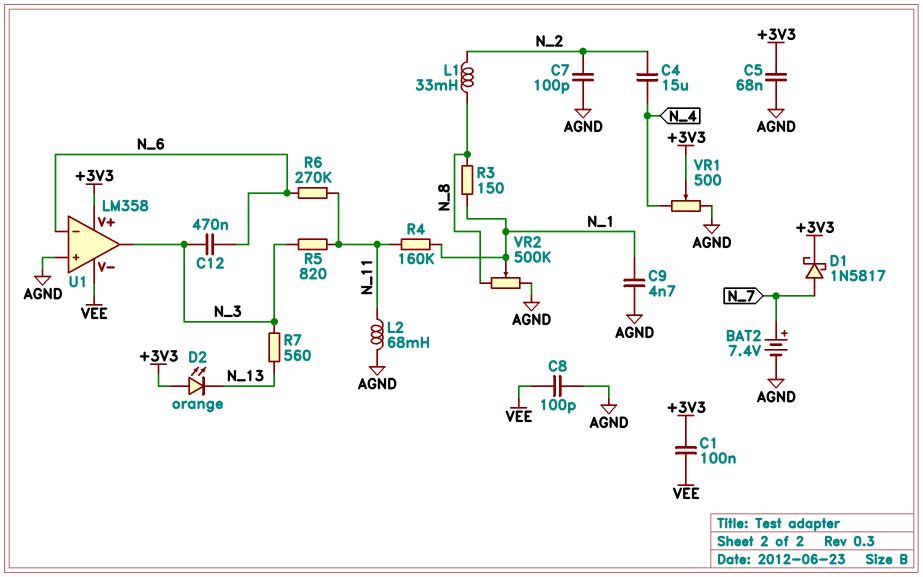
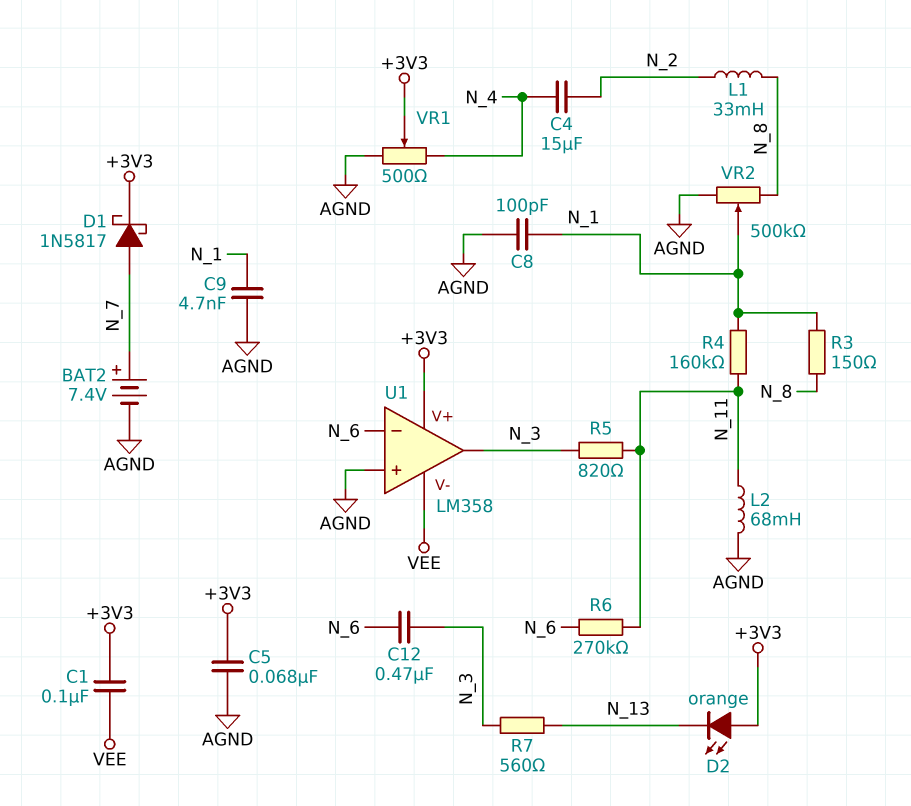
C7: 100pF (AGND, N_2) -> none
C8: 100pF (AGND, VEE) -> 100pF (AGND, N_1)

